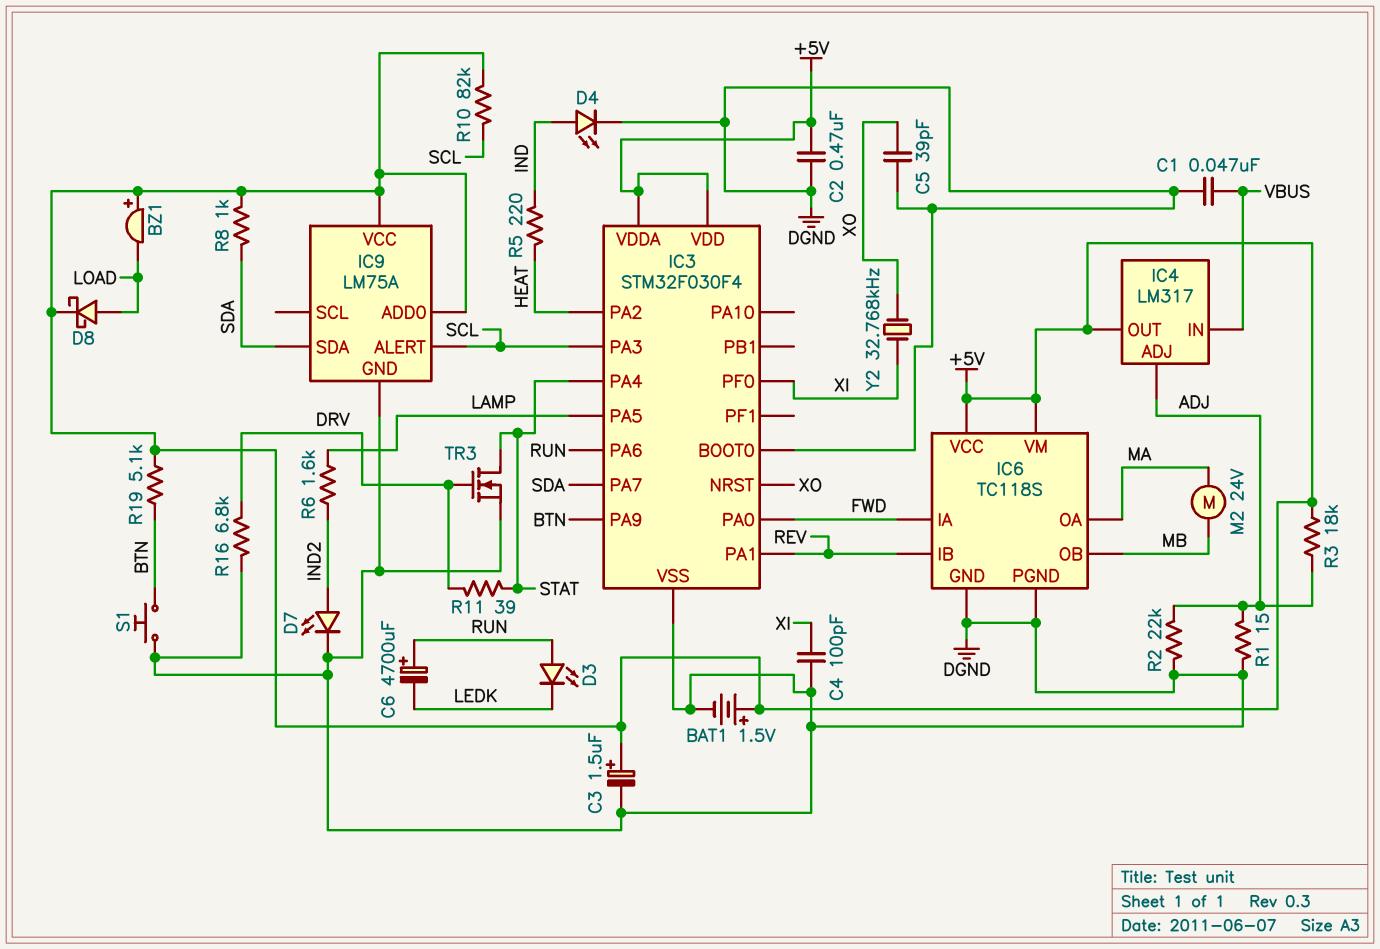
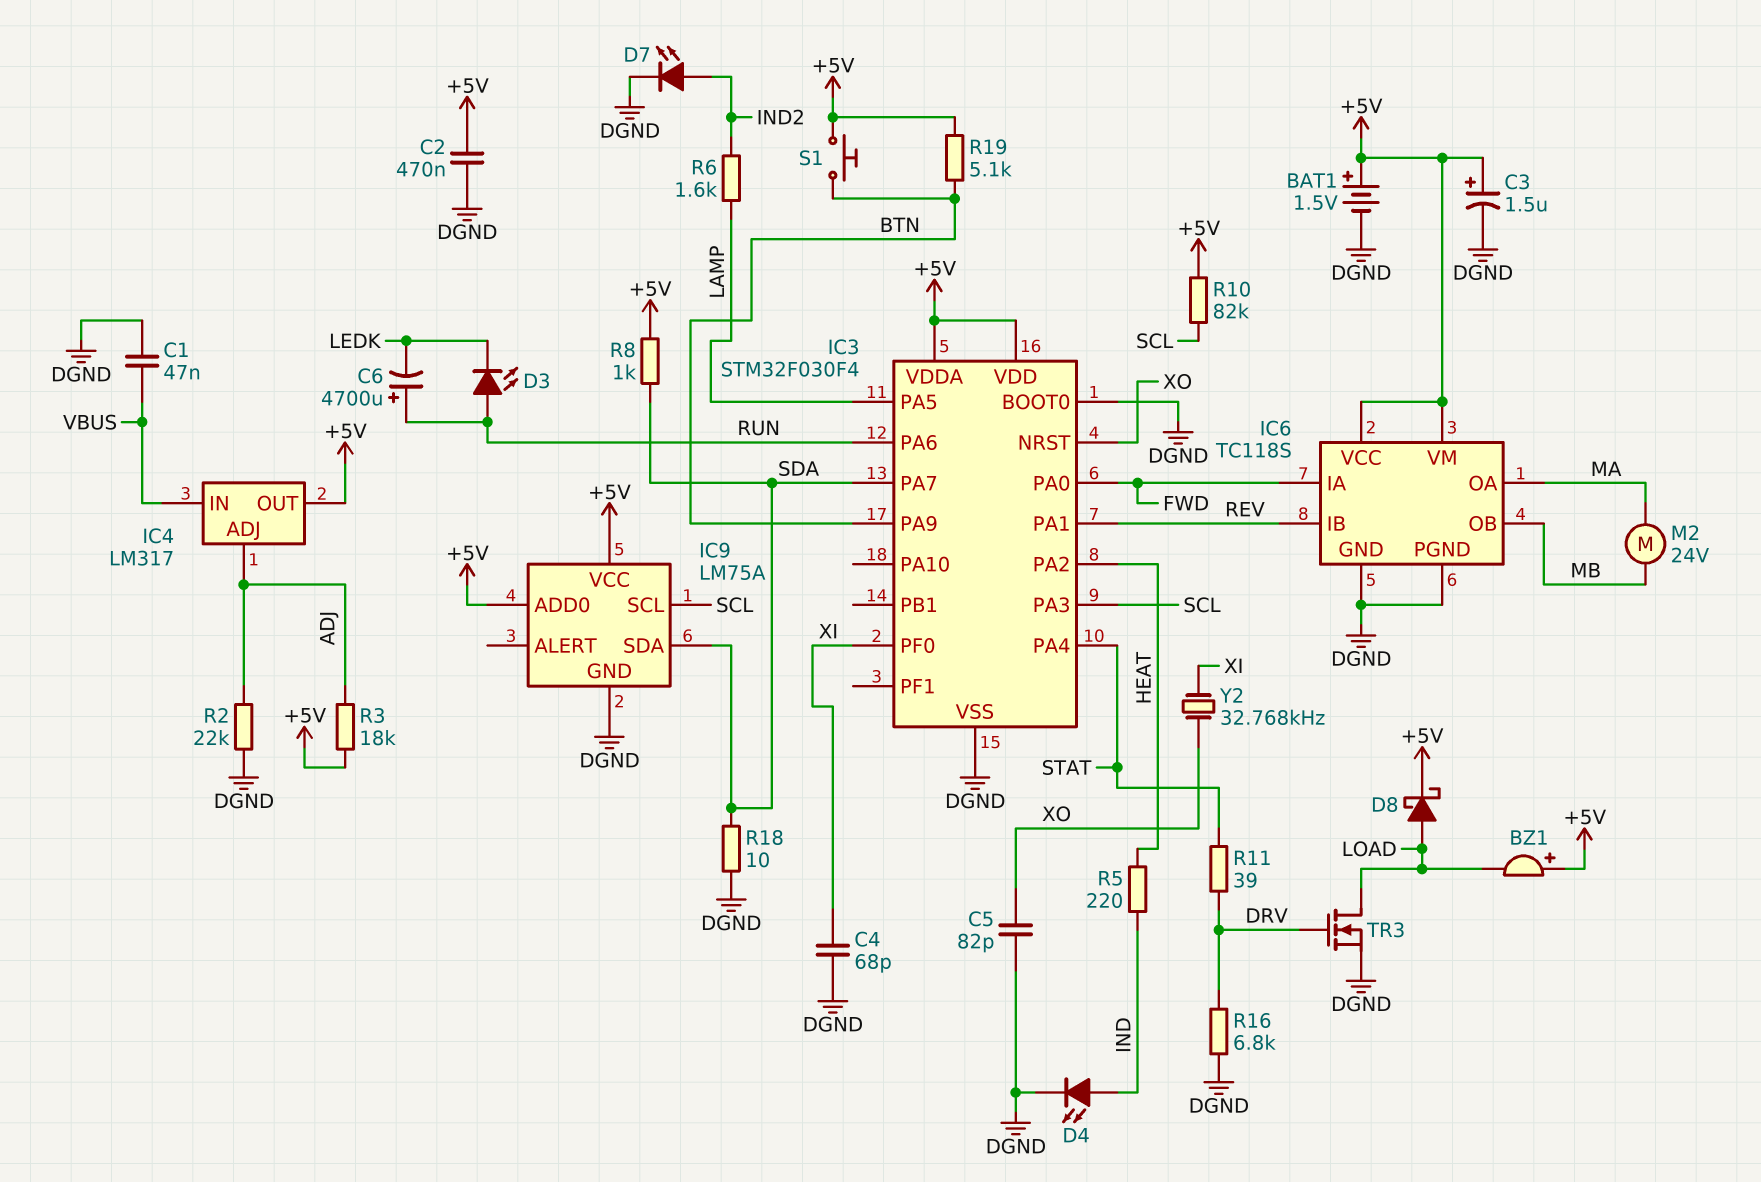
C4: 100pF (DGND, XI) -> 68pF (DGND, XI)
C5: 39pF (DGND, XO) -> 82pF (DGND, XO)
IC9 pin ALERT: SCL -> none
IC9 pin SCL: none -> SCL
R1: 15 (ADJ, DGND) -> none
R18: none -> 10 (DGND, SDA)
S1: button (BTN, DGND) -> button (+5V, BTN)
TR3: NMOS (G DRV, D STAT, S DGND) -> NMOS (G DRV, D LOAD, S DGND)

